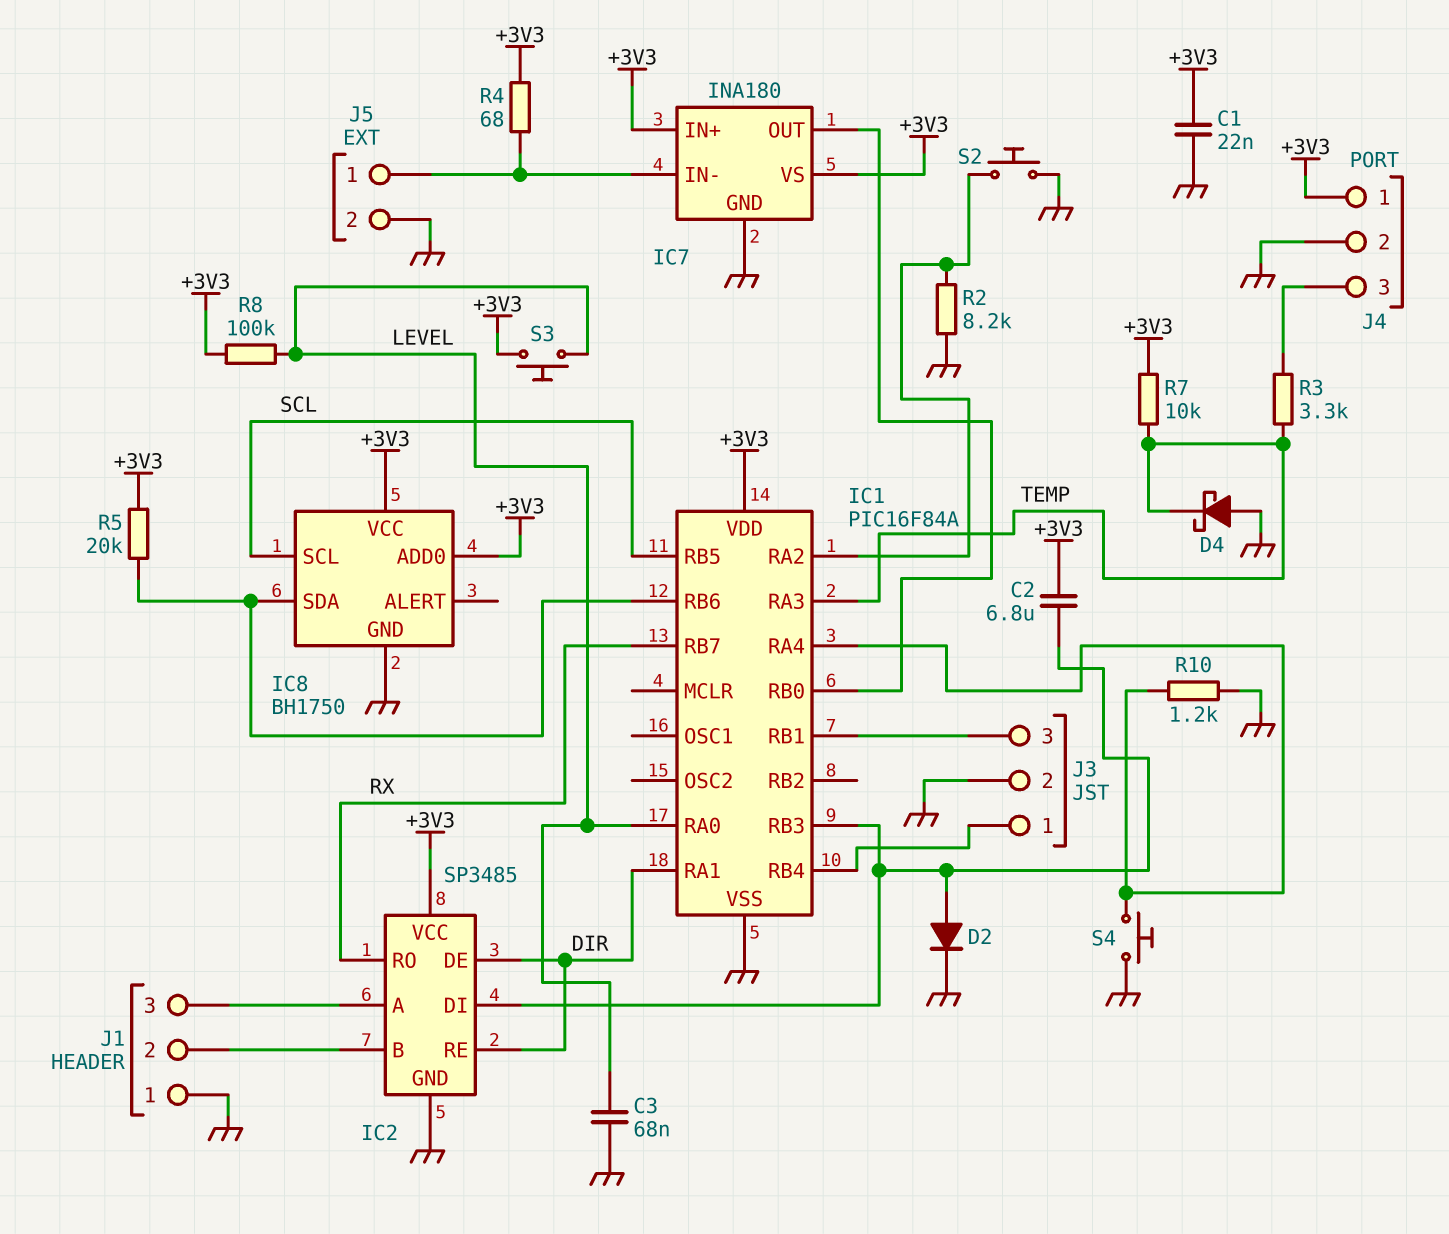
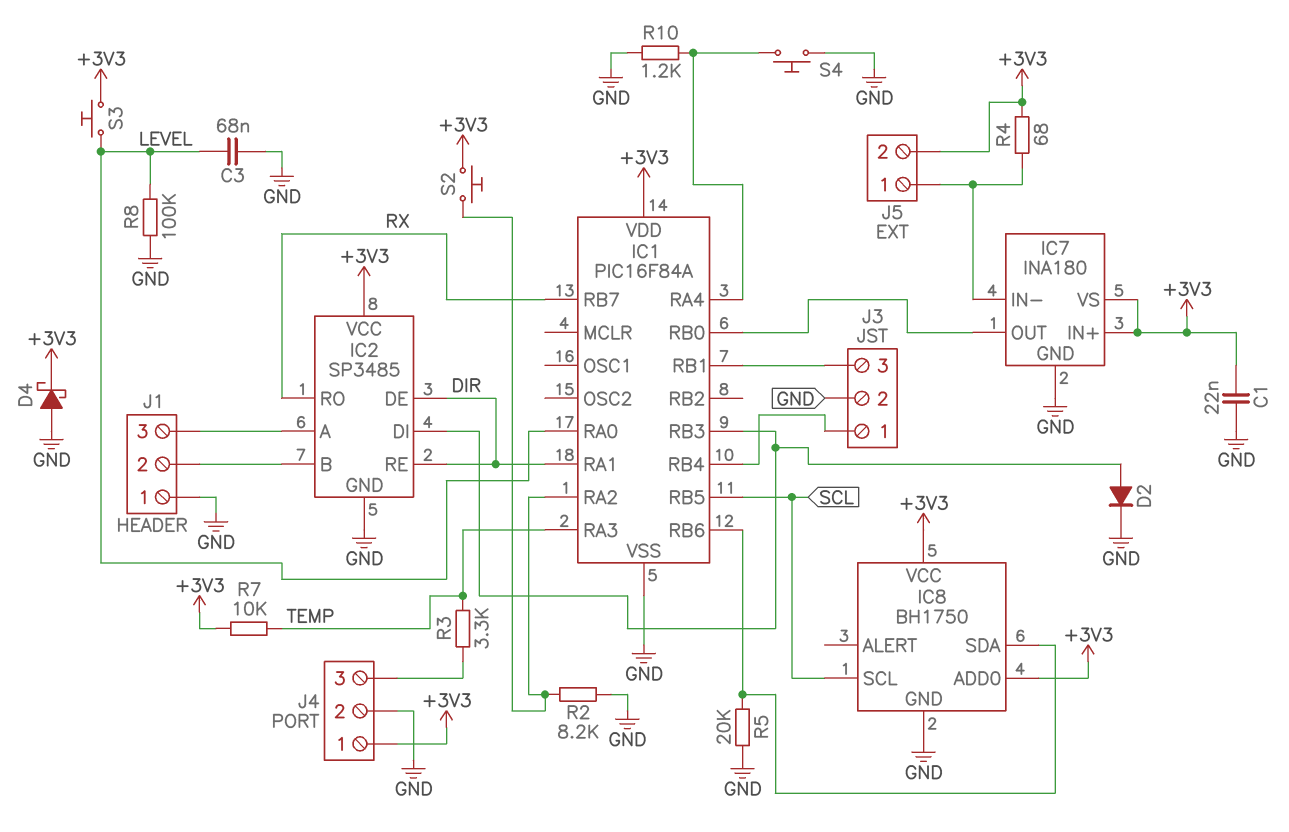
C2: 6.8uF (+3V3, IC1/RB3) -> none
D4: schottky (A GND, K TEMP) -> schottky (A GND, K +3V3)
J5 pin 2: GND -> +3V3
R5: 20k (+3V3, IC1/RB6) -> 20k (GND, IC1/RB6)
R8: 100k (+3V3, LEVEL) -> 100k (GND, LEVEL)
S2: button (GND, IC1/RA2) -> button (+3V3, IC1/RA2)

